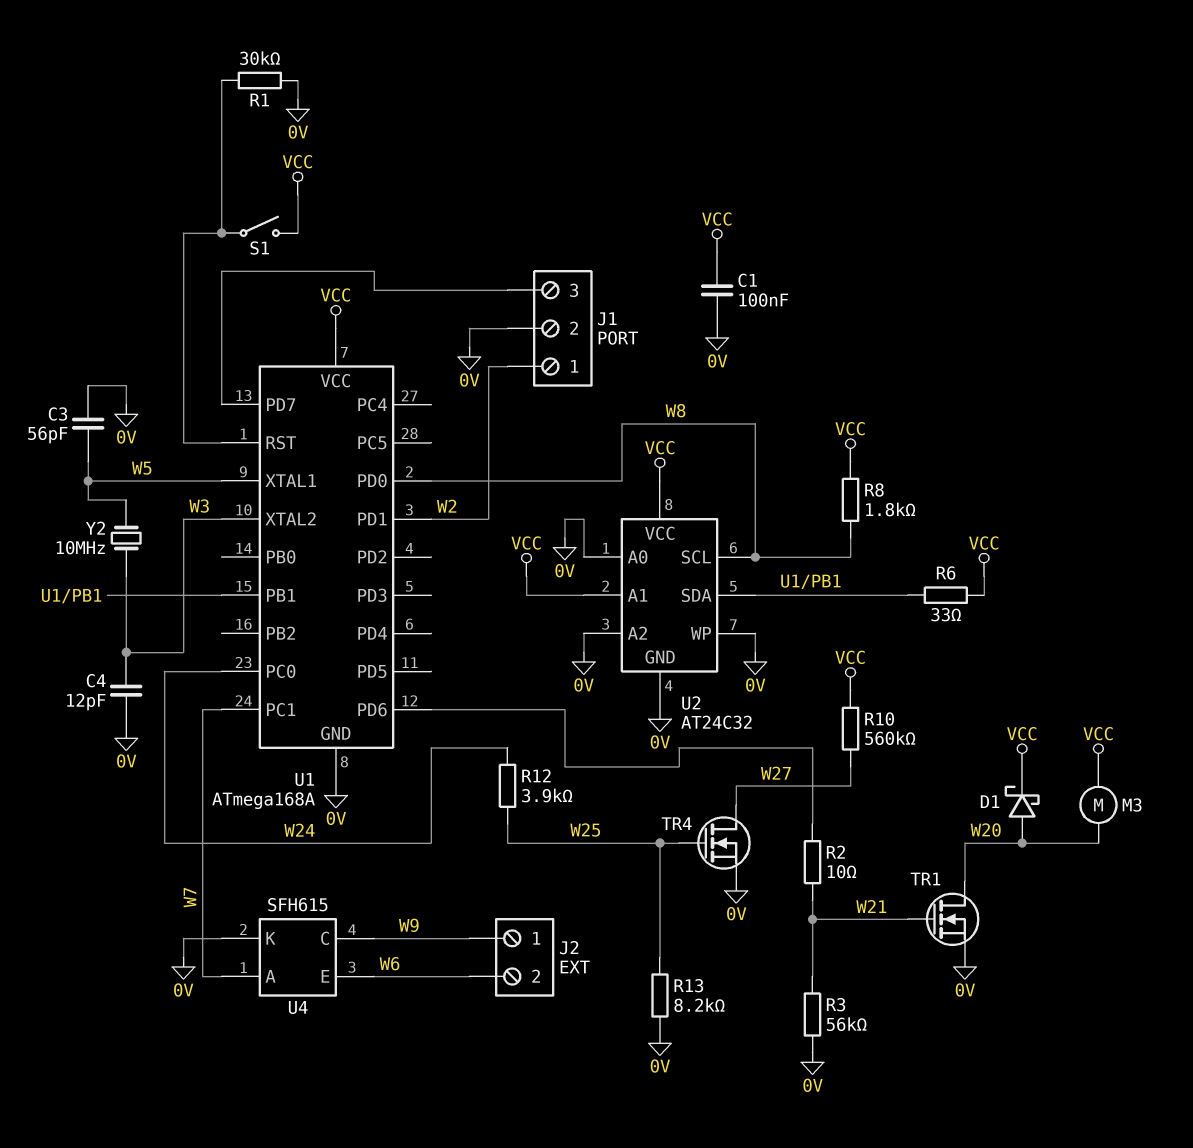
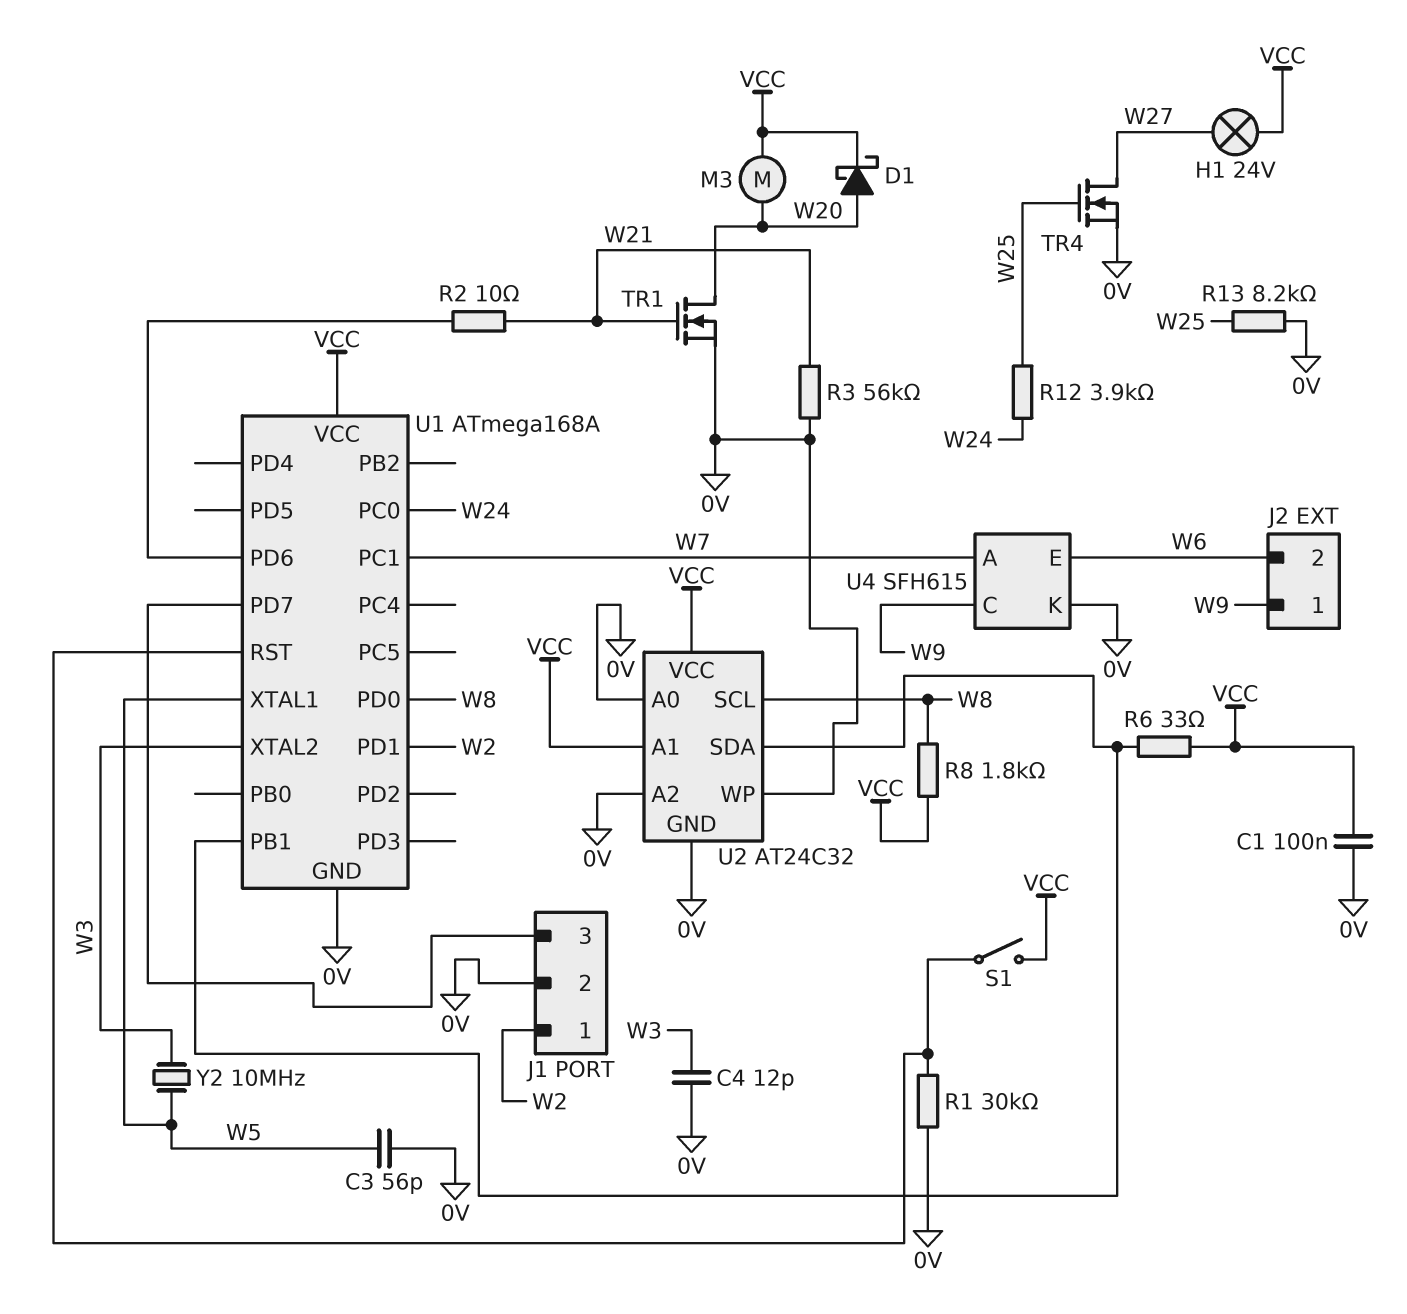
H1: none -> lamp 24V (VCC, W27)
R10: 560k (VCC, W27) -> none

